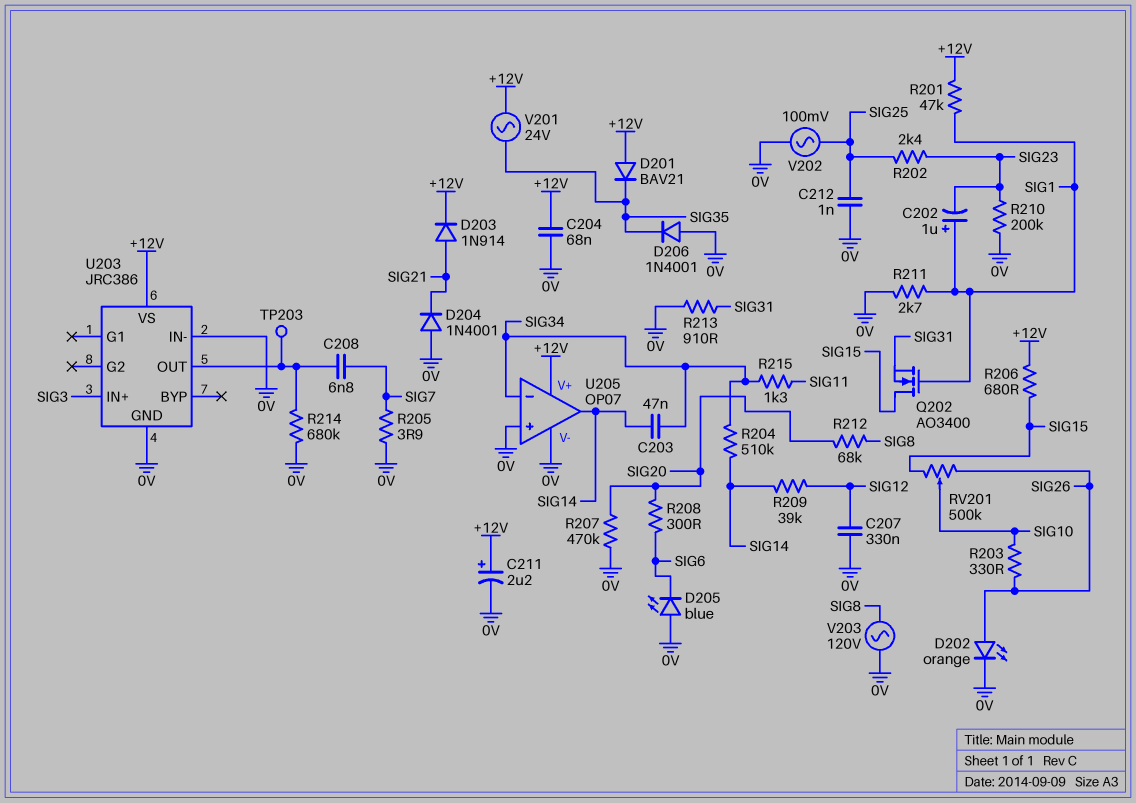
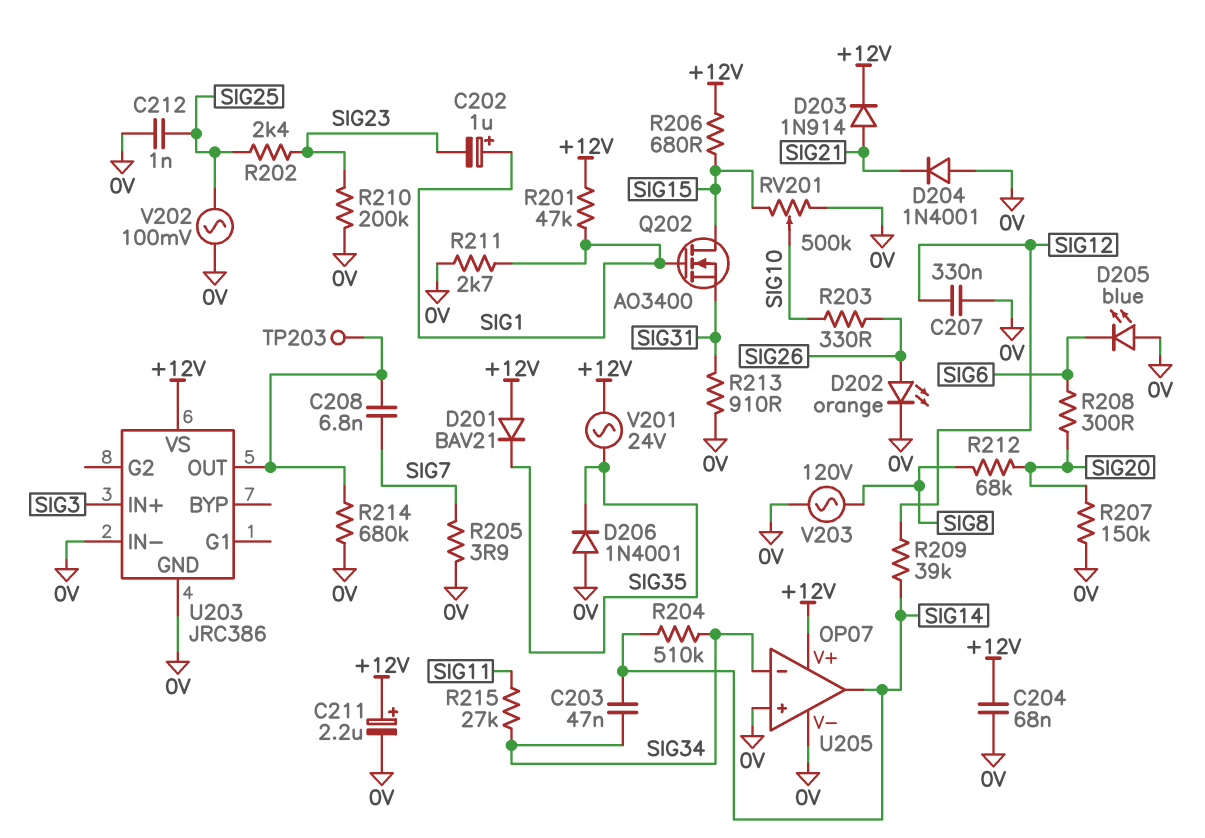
R207: 470k (0V, SIG20) -> 150k (0V, SIG20)
R215: 1.3k (SIG11, SIG34) -> 27k (SIG11, SIG34)
RV201: 500k (SIG15, SIG26, wiper SIG10) -> 500k (0V, SIG15, wiper SIG10)

